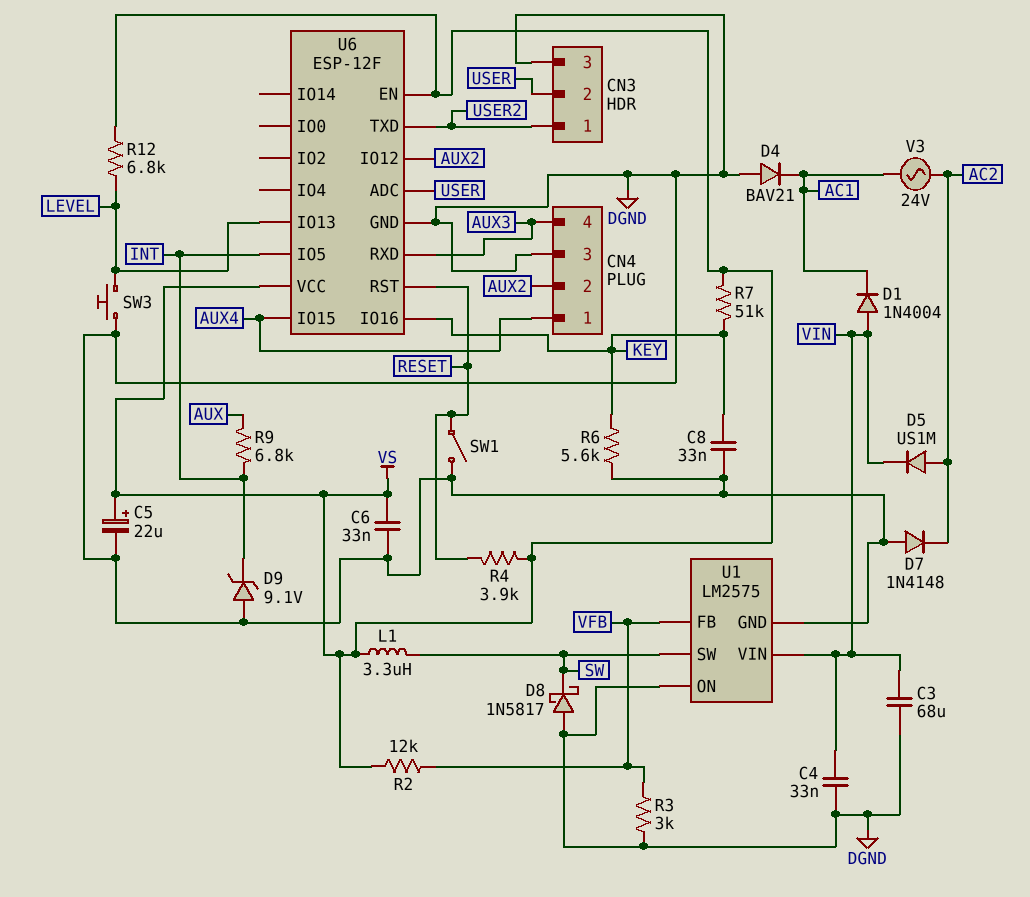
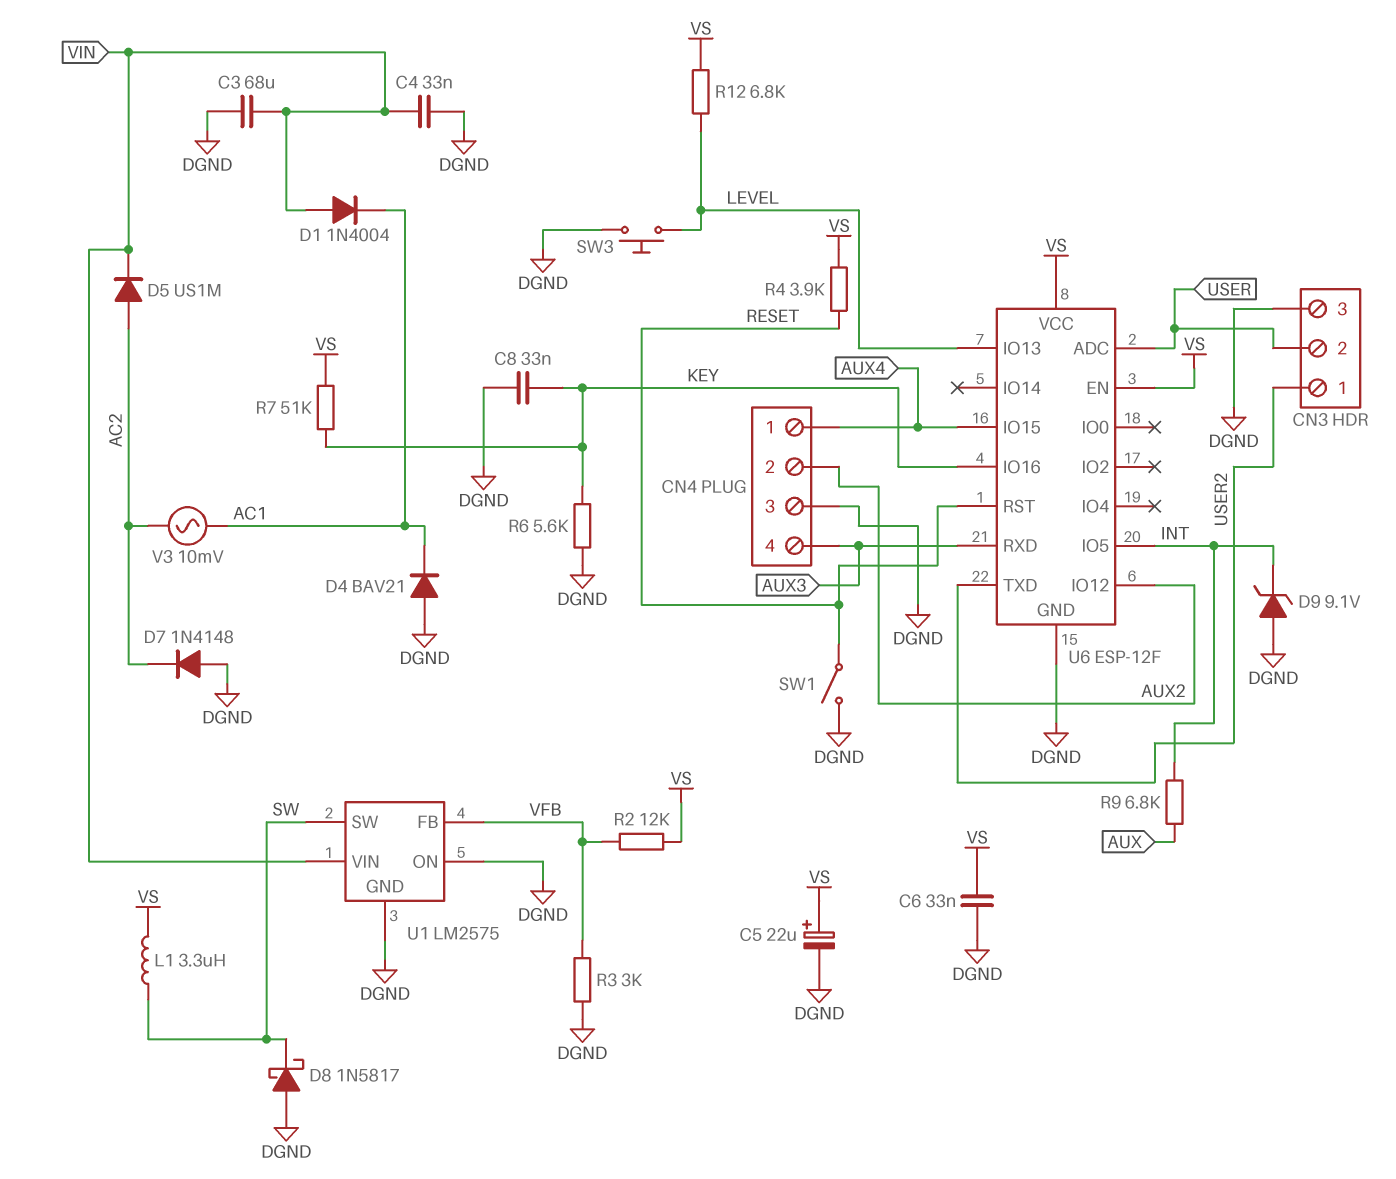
V3: AC 24V (AC1, AC2) -> AC 10mV (AC1, AC2)

